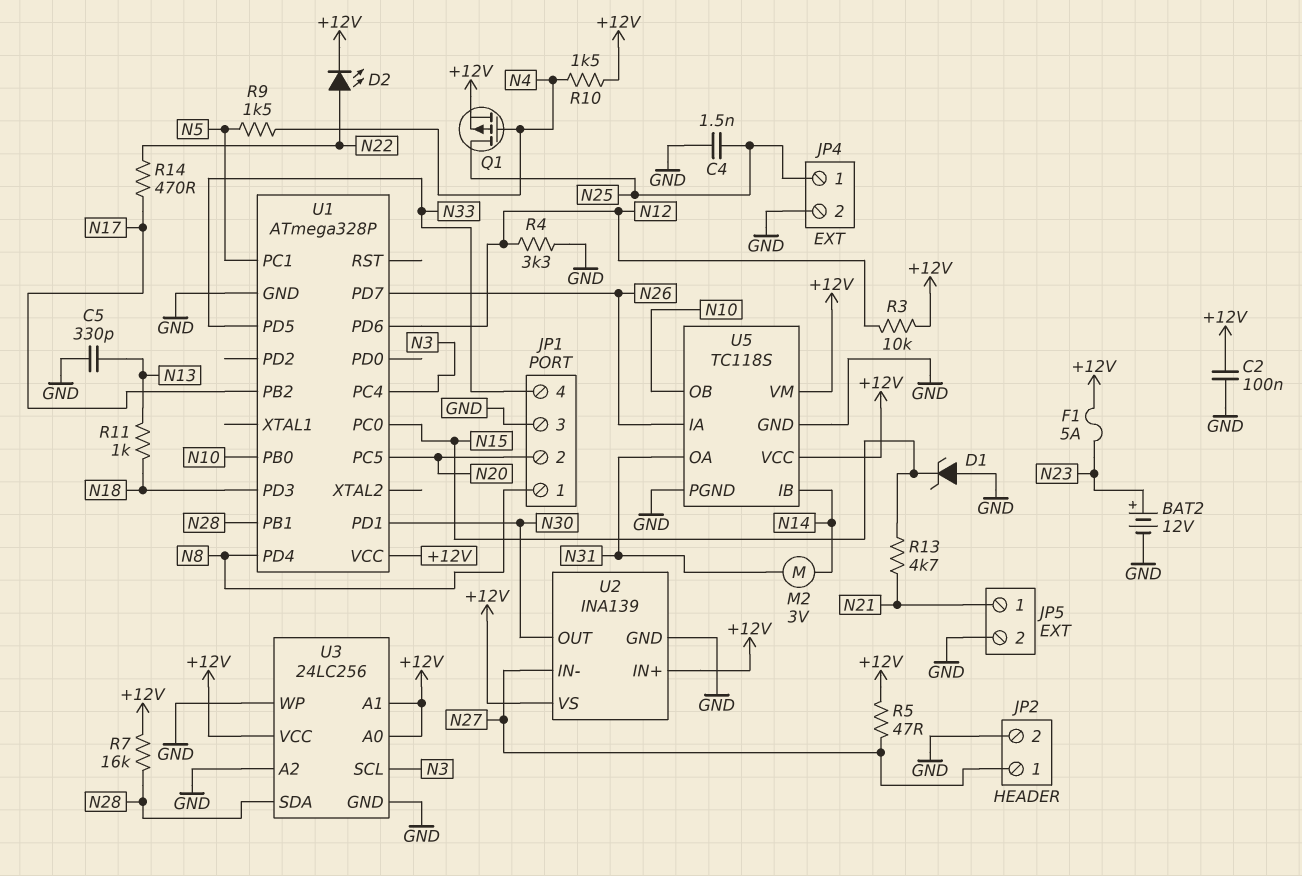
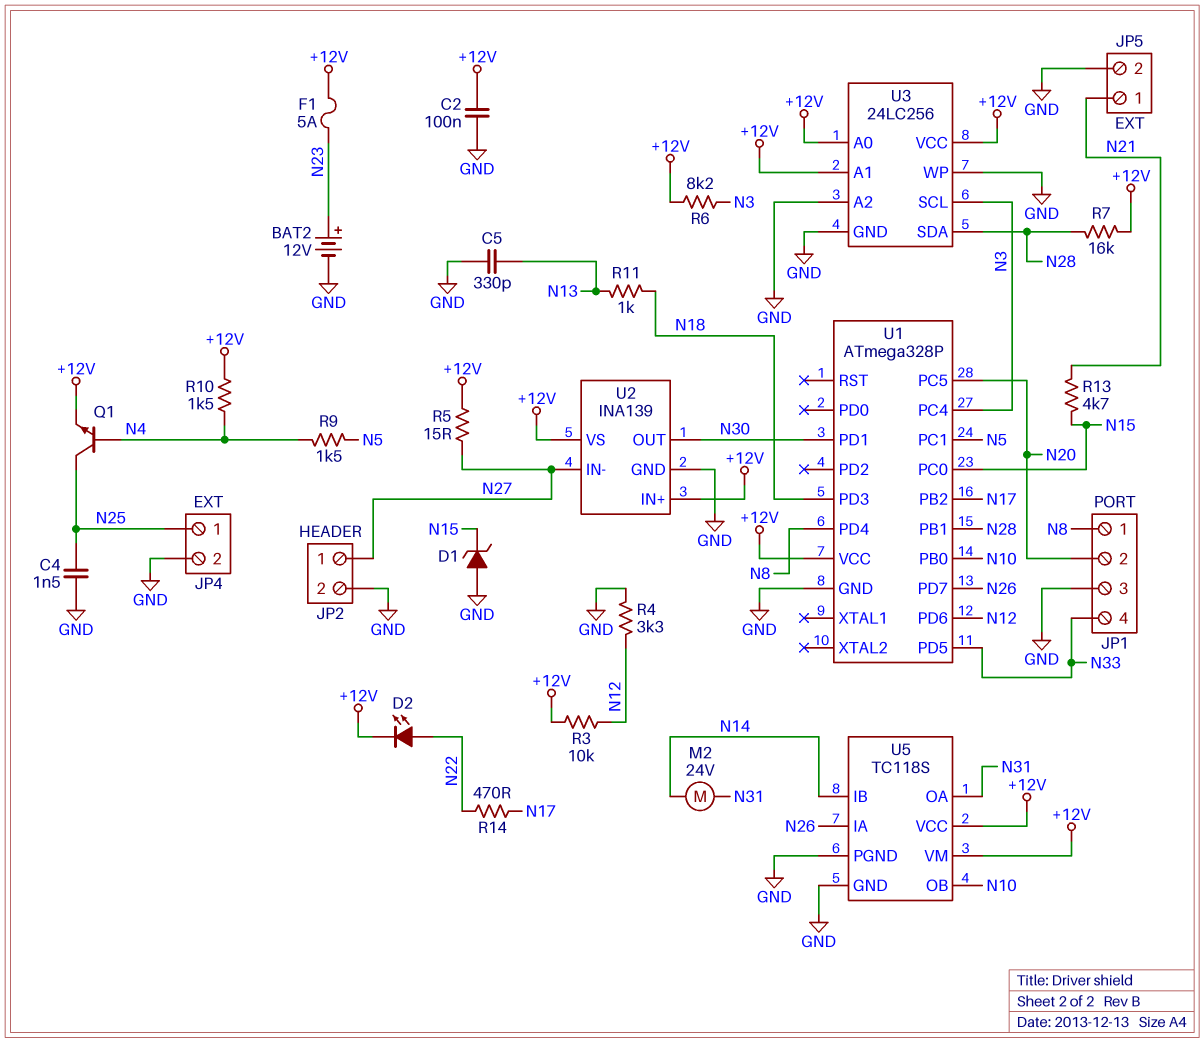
M2: motor 3V (N14, N31) -> motor 24V (N14, N31)
Q1: PMOS (G N4, D N25, S +12V) -> NPN (B N4, C N25, E +12V)
R5: 47 (+12V, N27) -> 15 (+12V, N27)
R6: none -> 8.2k (+12V, N3)

